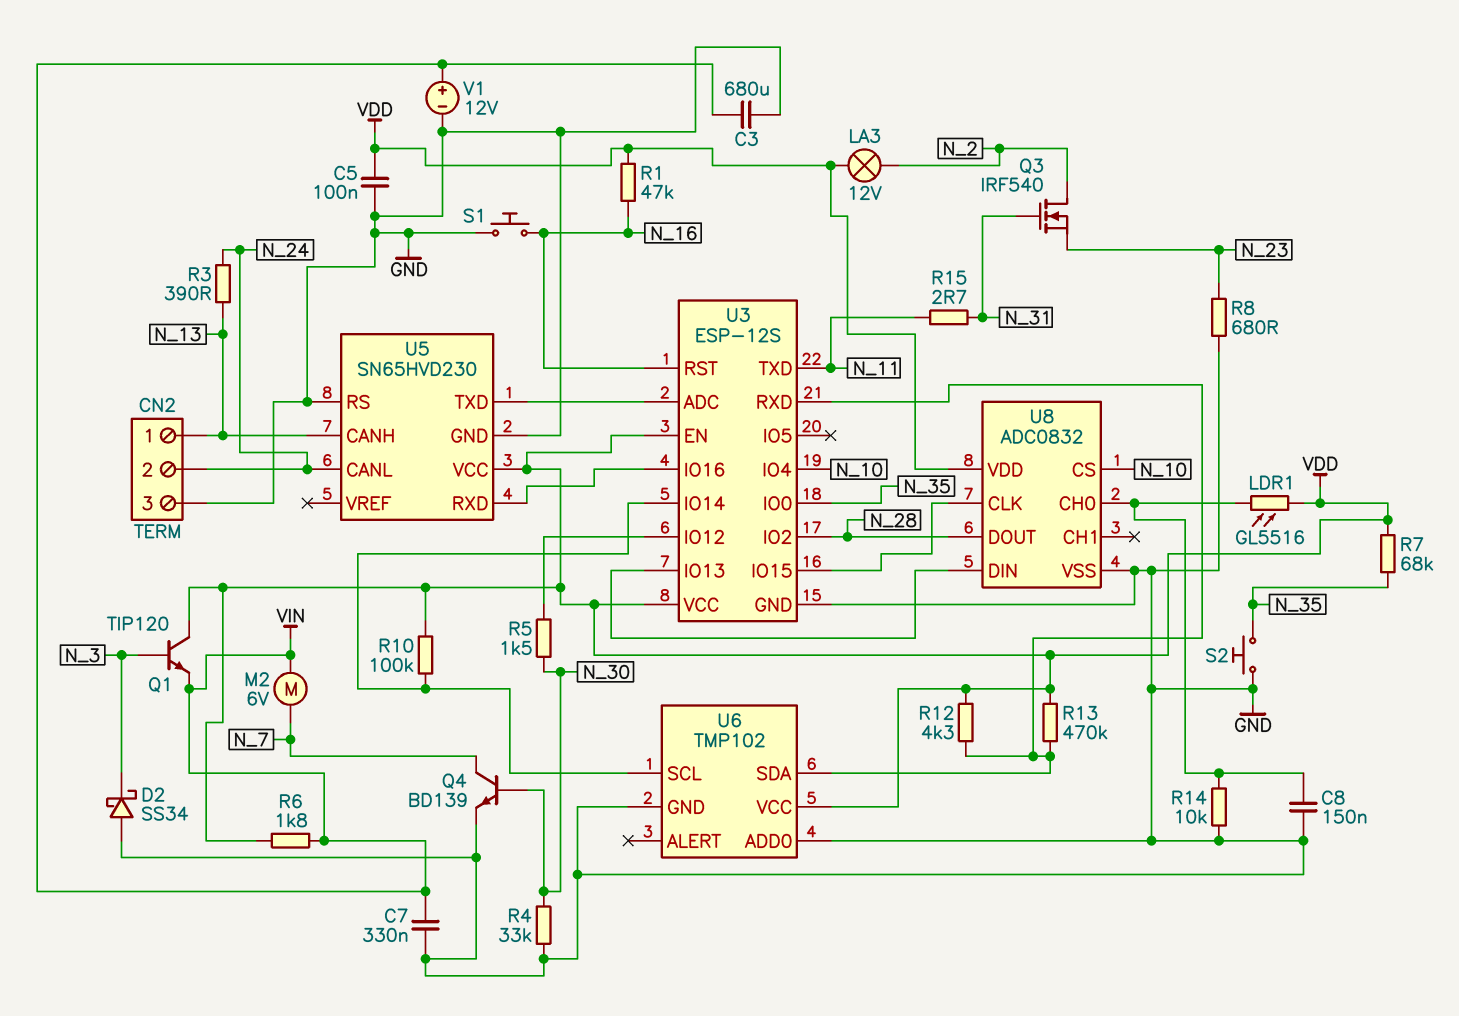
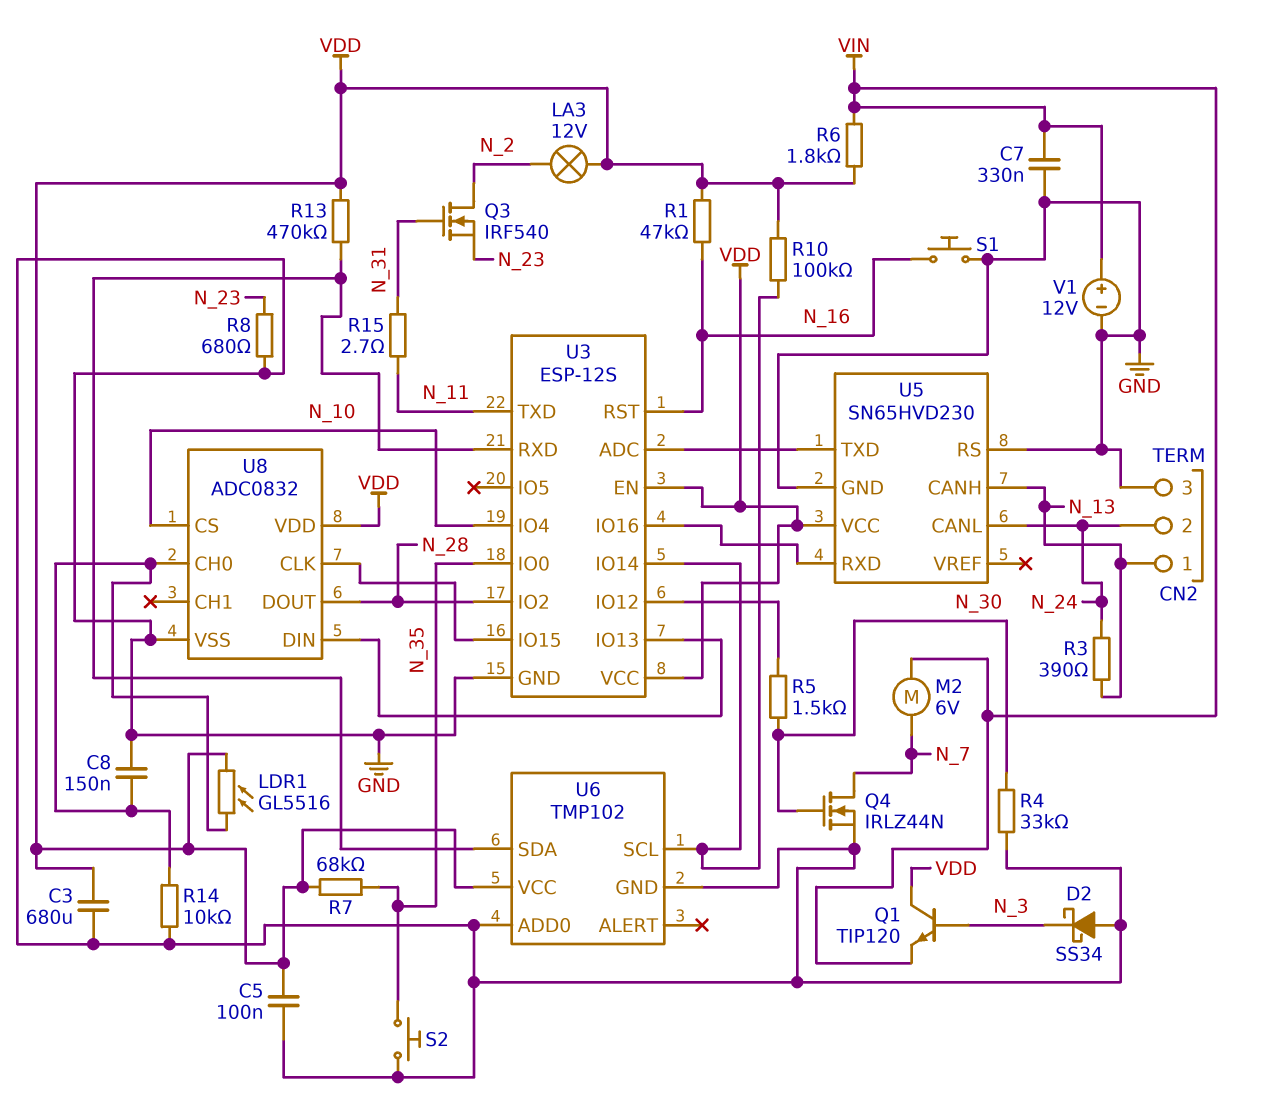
C3: 680uF (GND, VIN) -> 680uF (GND, VDD)
Q4: NPN BD139 (B N_30, C N_7, E GND) -> NMOS IRLZ44N (G N_30, D N_7, S GND)
R12: 4.3k (U3/RXD, VDD) -> none

